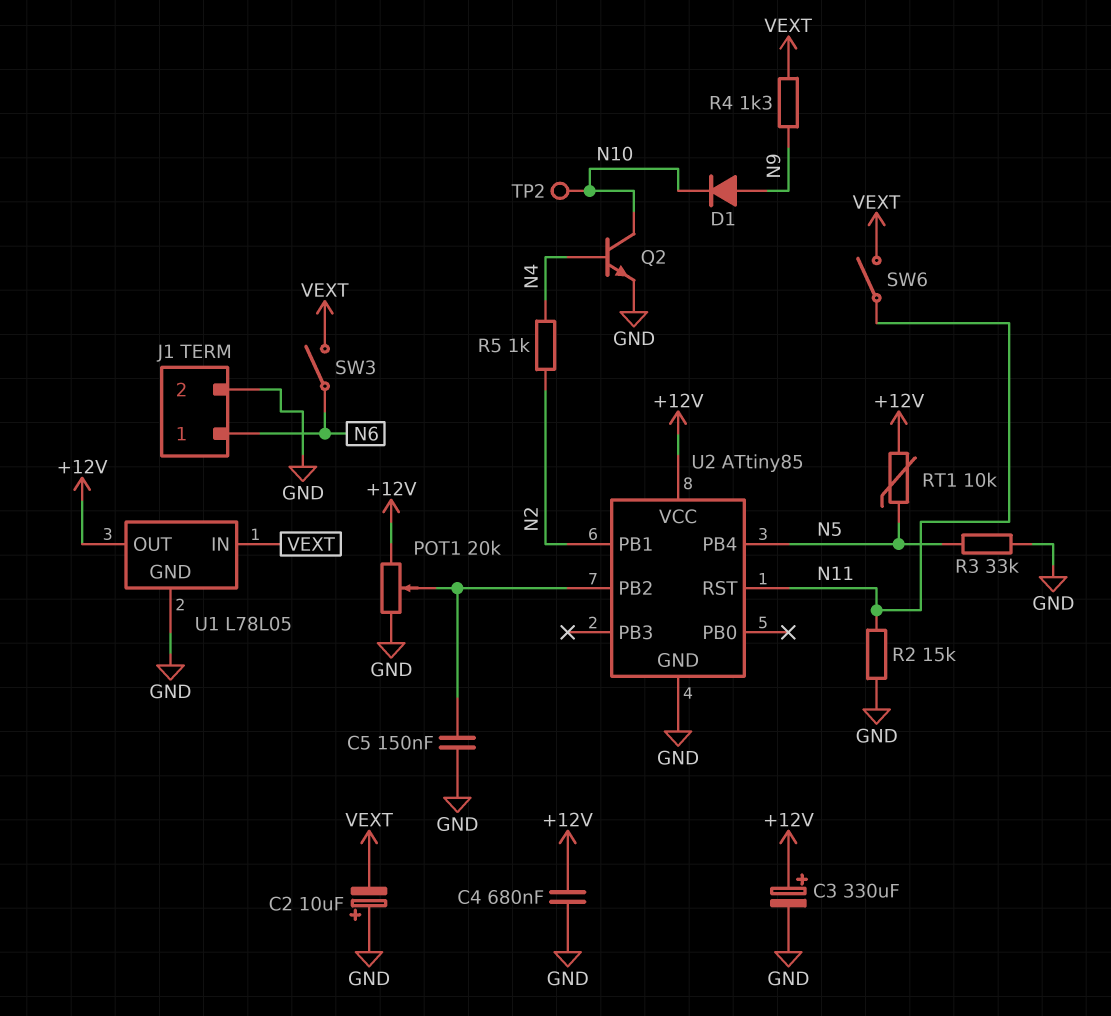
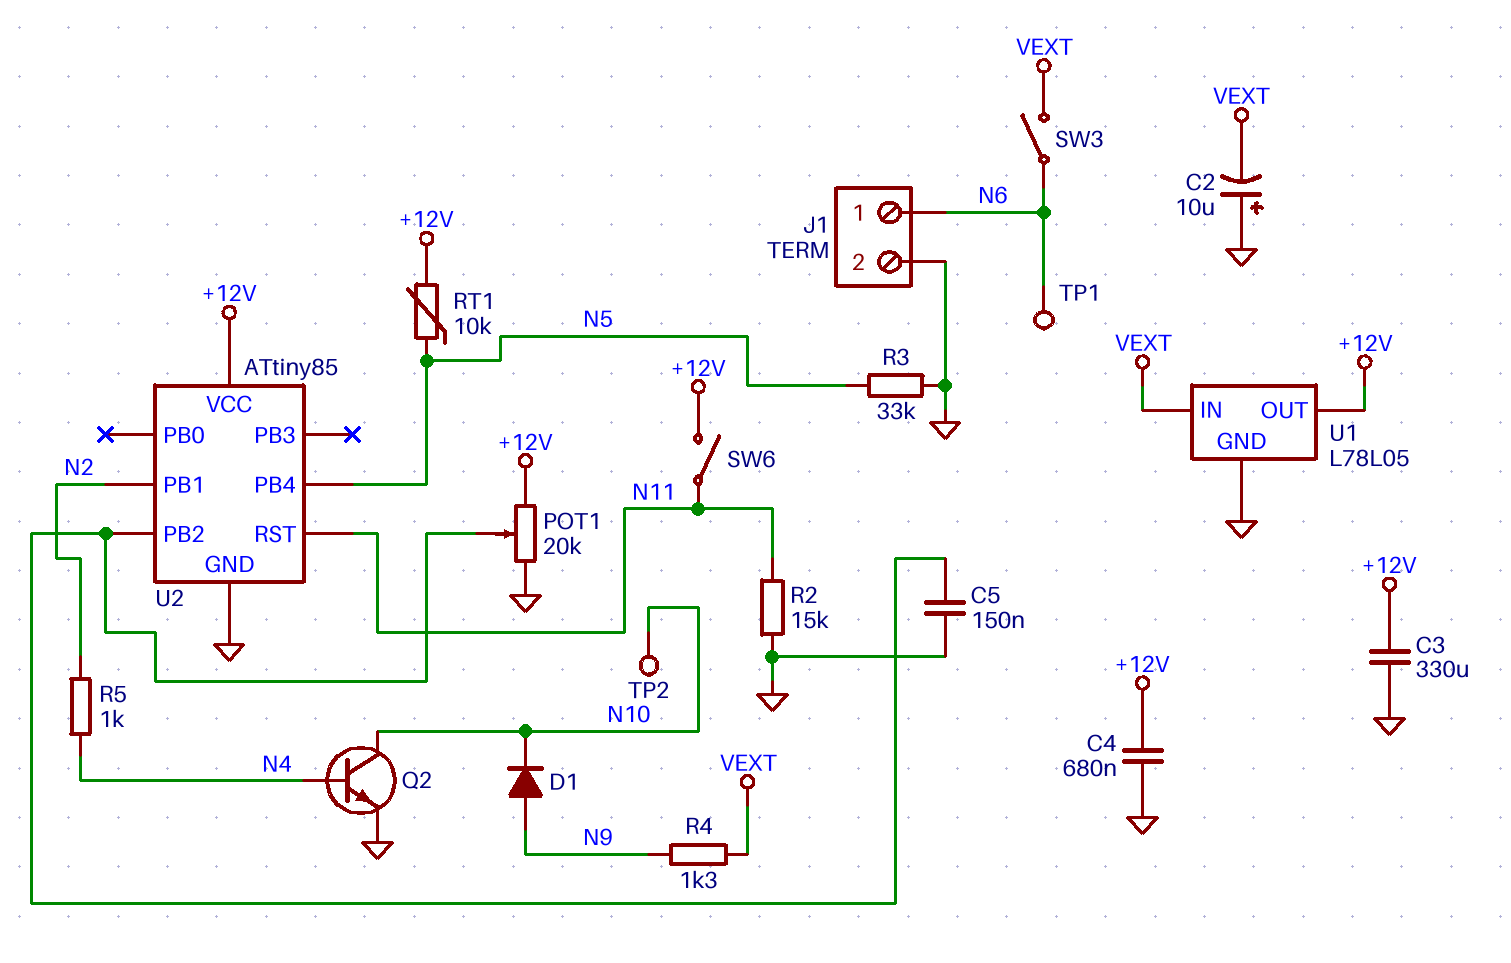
C3: 330uF (plus +12V, minus GND) -> 330uF (+12V, GND)
SW6: switch (N11, VEXT) -> switch (+12V, N11)
TP1: none -> test point (N6)

